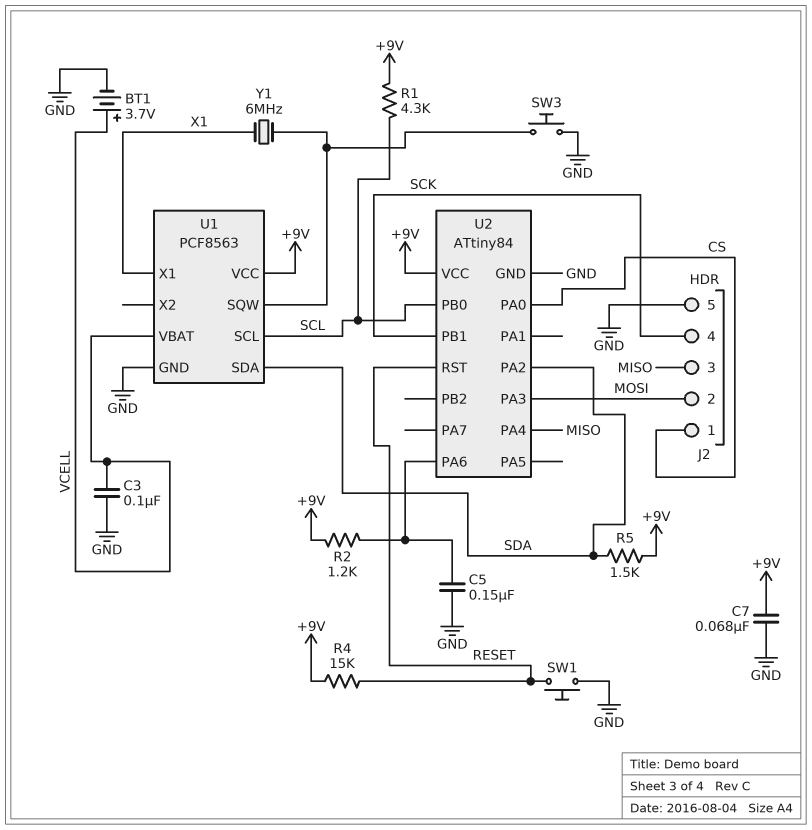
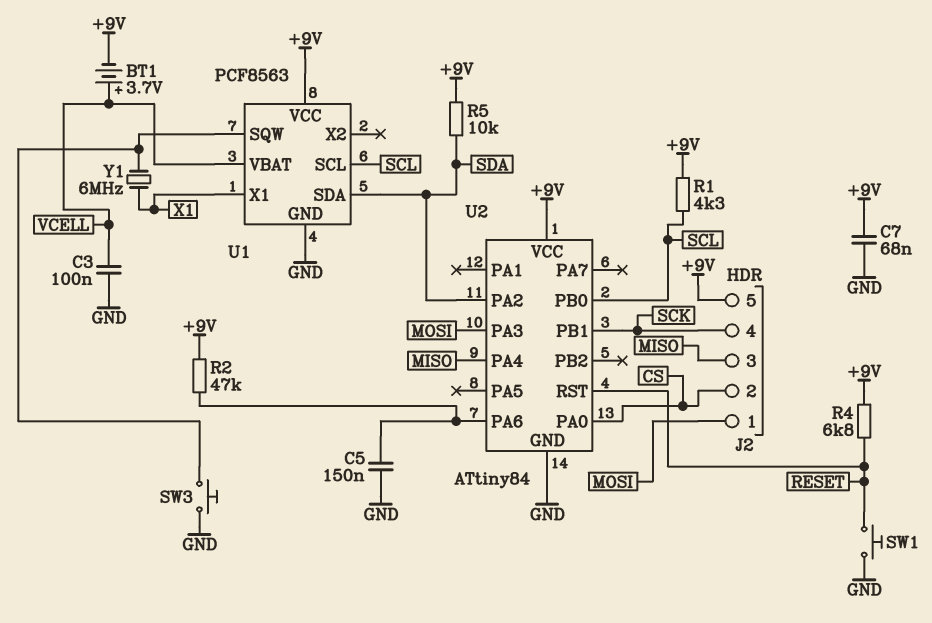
BT1: 3.7V (plus VCELL, minus GND) -> 3.7V (plus VCELL, minus +9V)
J2 pin 1: CS -> MOSI
J2 pin 2: MOSI -> CS
J2 pin 5: GND -> +9V
R2: 1.2k (+9V, U2/PA6) -> 47k (+9V, U2/PA6)
R4: 15k (+9V, RESET) -> 6.8k (+9V, RESET)
R5: 1.5k (+9V, SDA) -> 10k (+9V, SDA)

